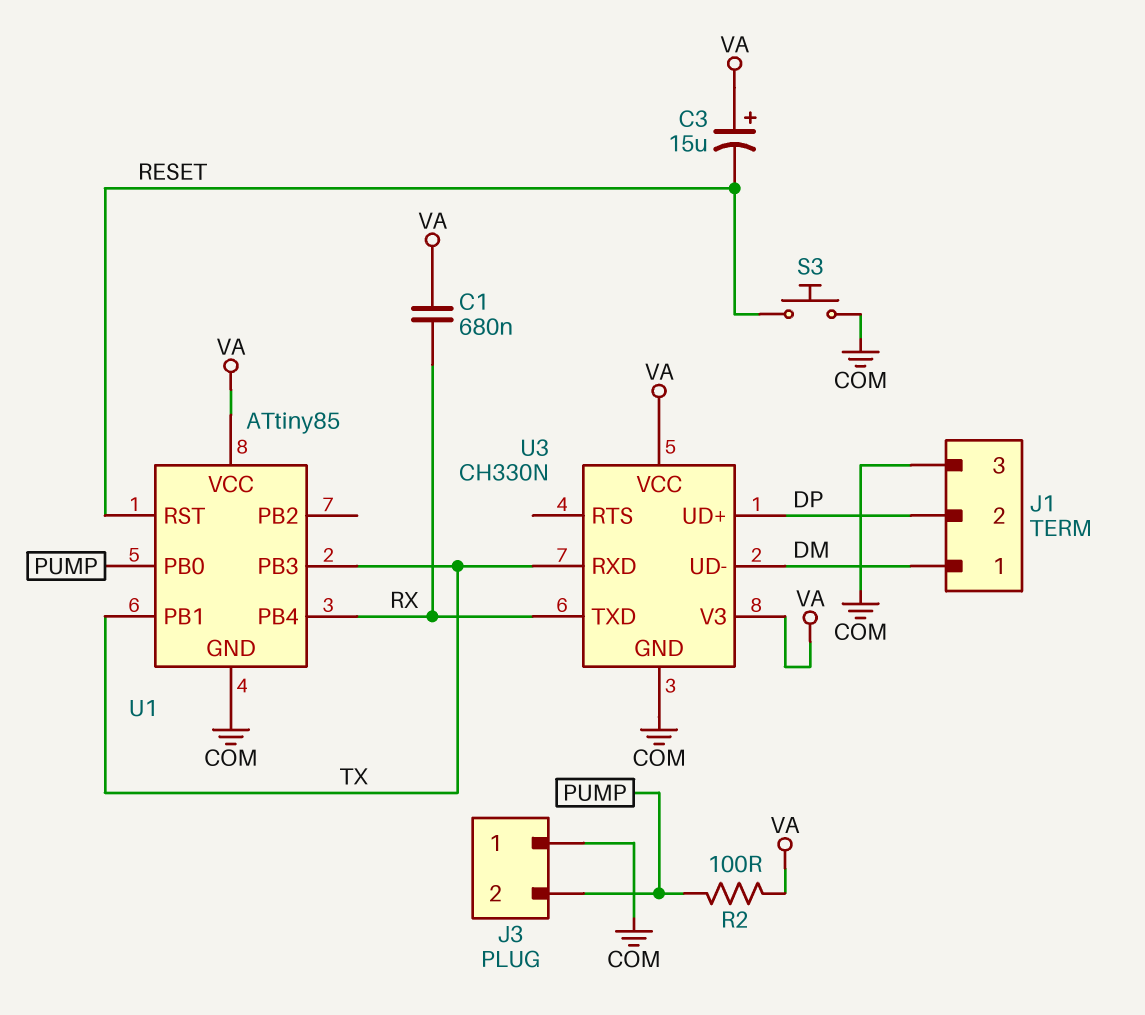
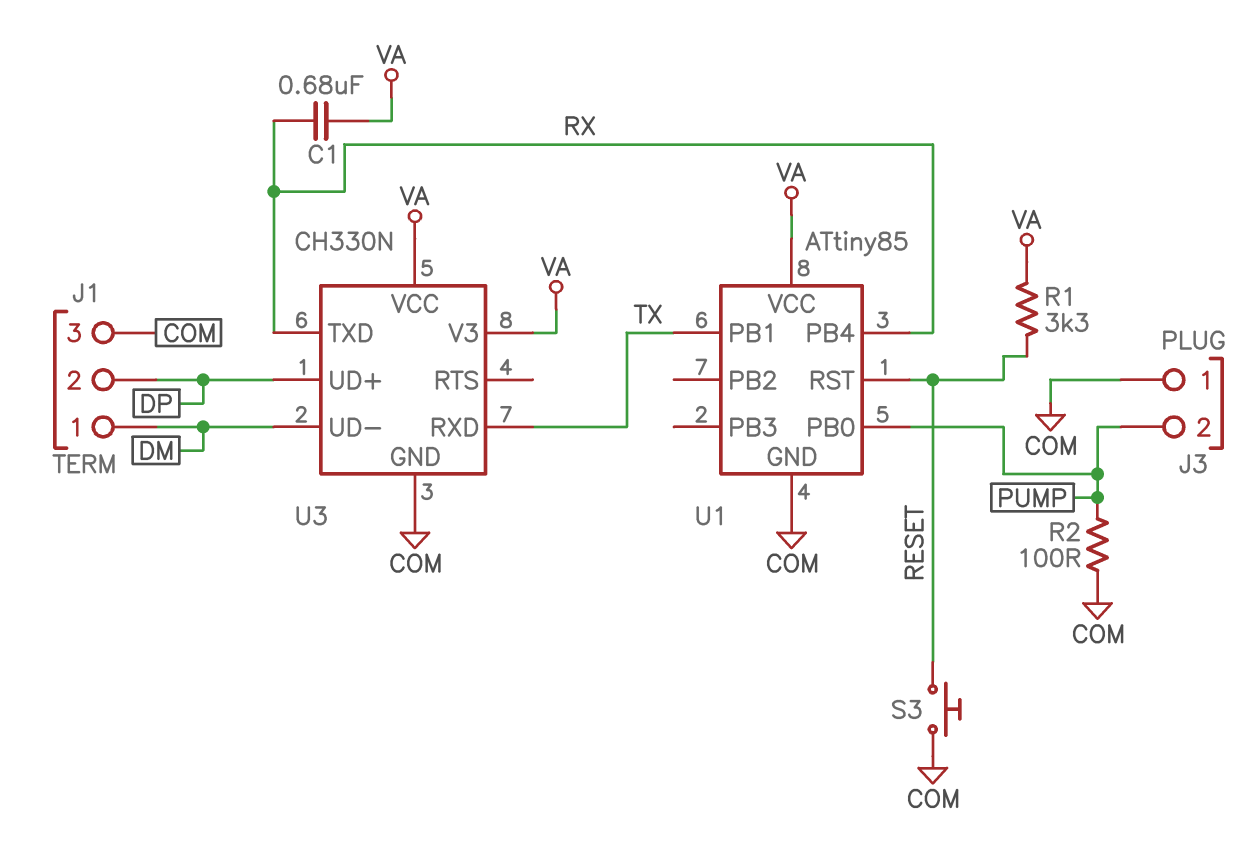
C3: 15uF (plus VA, minus RESET) -> none
R1: none -> 3.3k (RESET, VA)
R2: 100 (PUMP, VA) -> 100 (COM, PUMP)
U1 pin PB3: TX -> none

